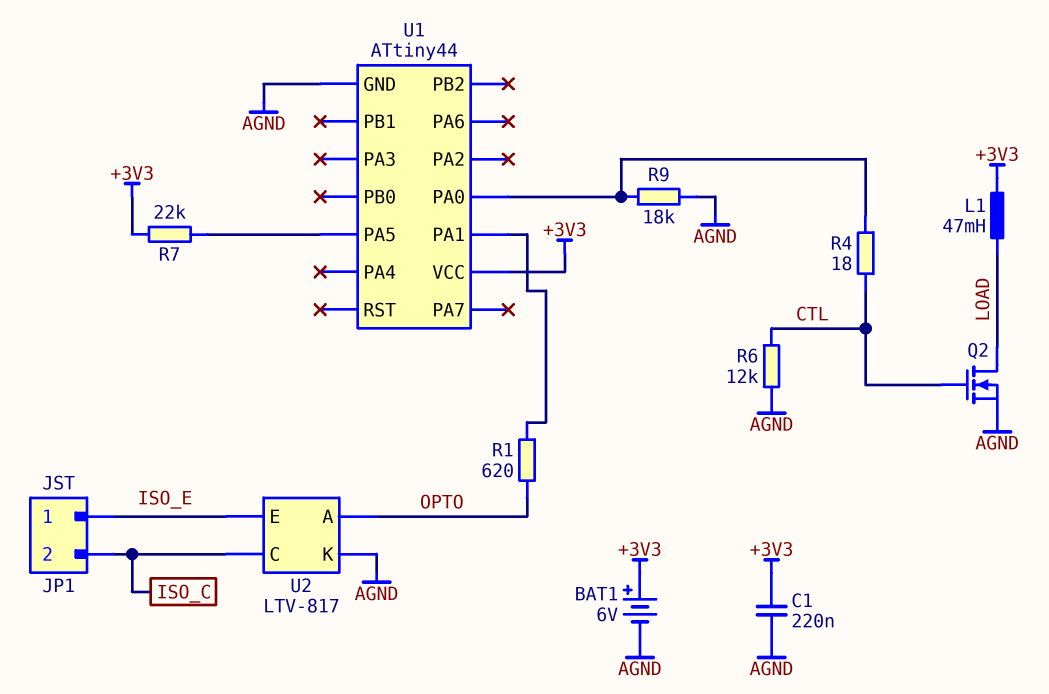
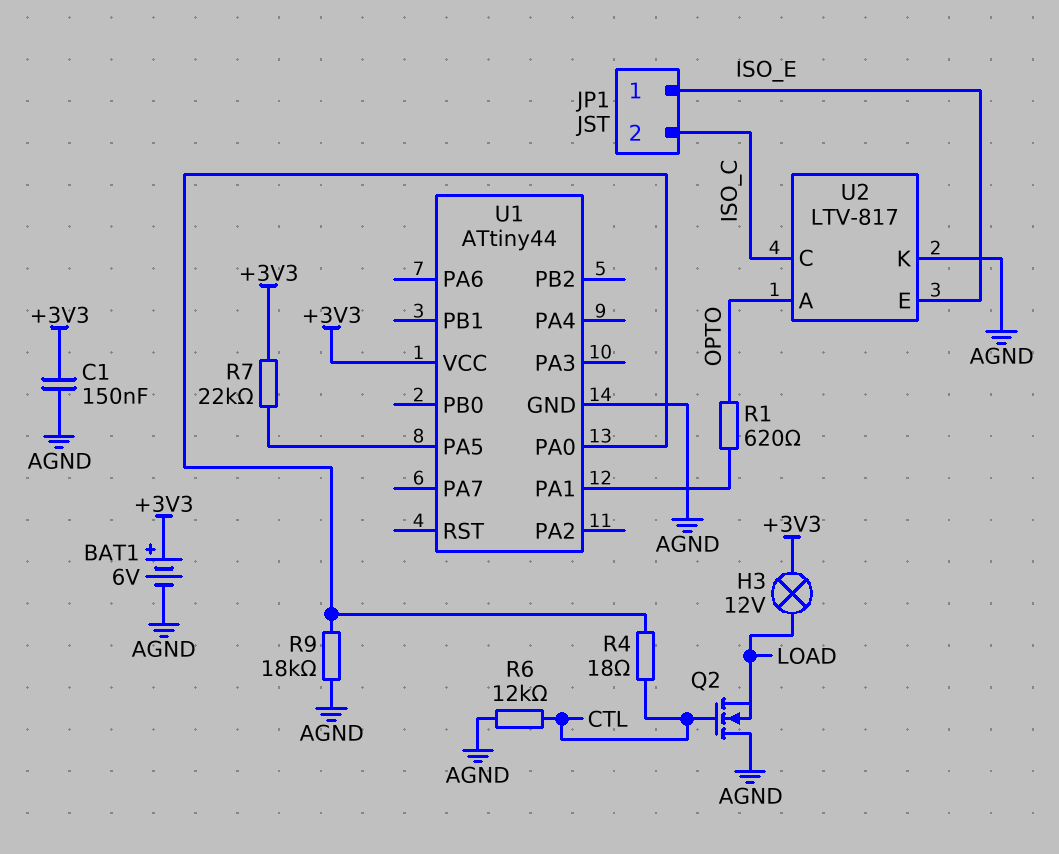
C1: 220nF (+3V3, AGND) -> 150nF (+3V3, AGND)
H3: none -> lamp 12V (+3V3, LOAD)
L1: 47mH (+3V3, LOAD) -> none
Q2: NMOS (G CTL, D LOAD, S AGND) -> NMOS (G CTL, D AGND, S LOAD)

